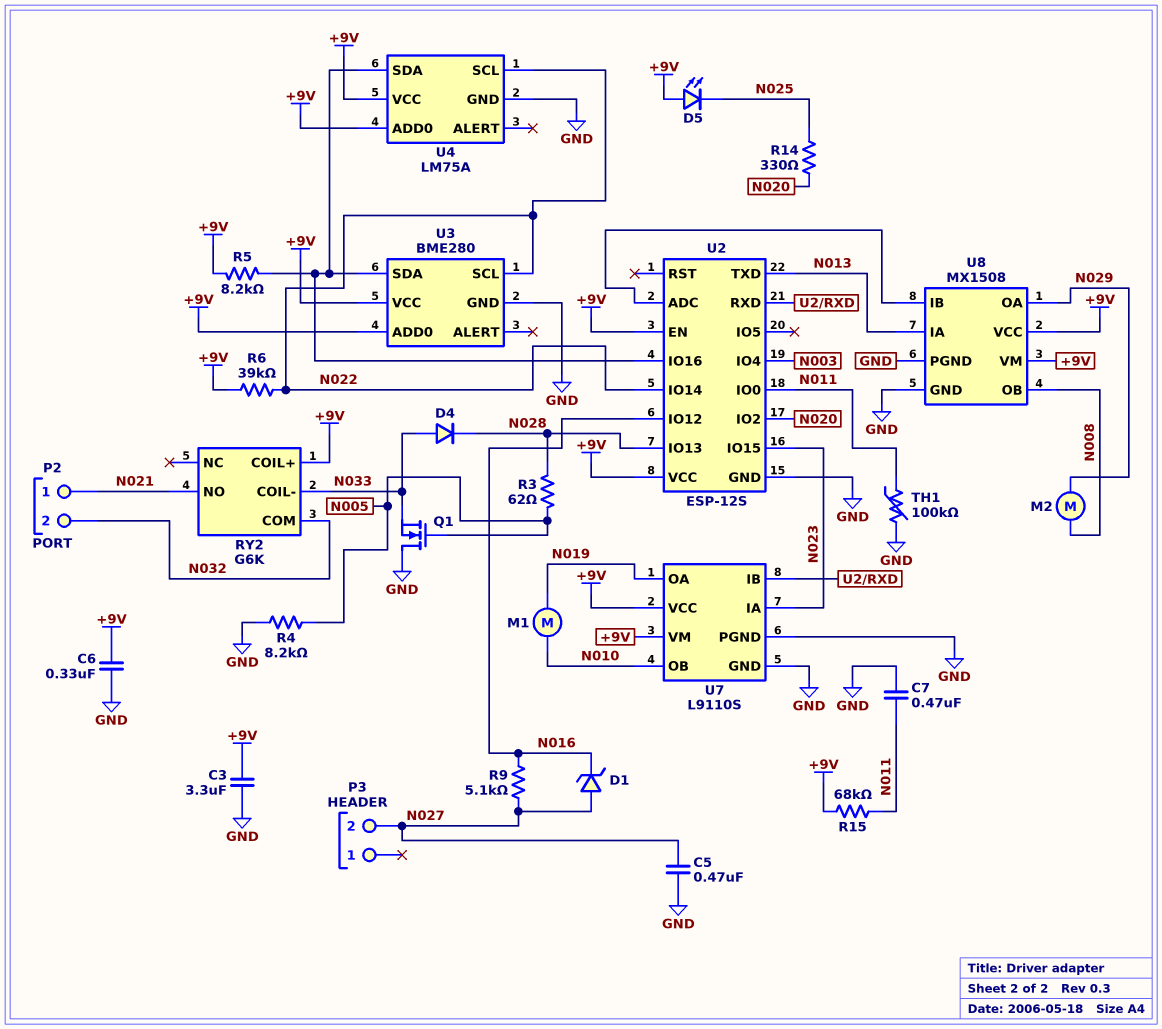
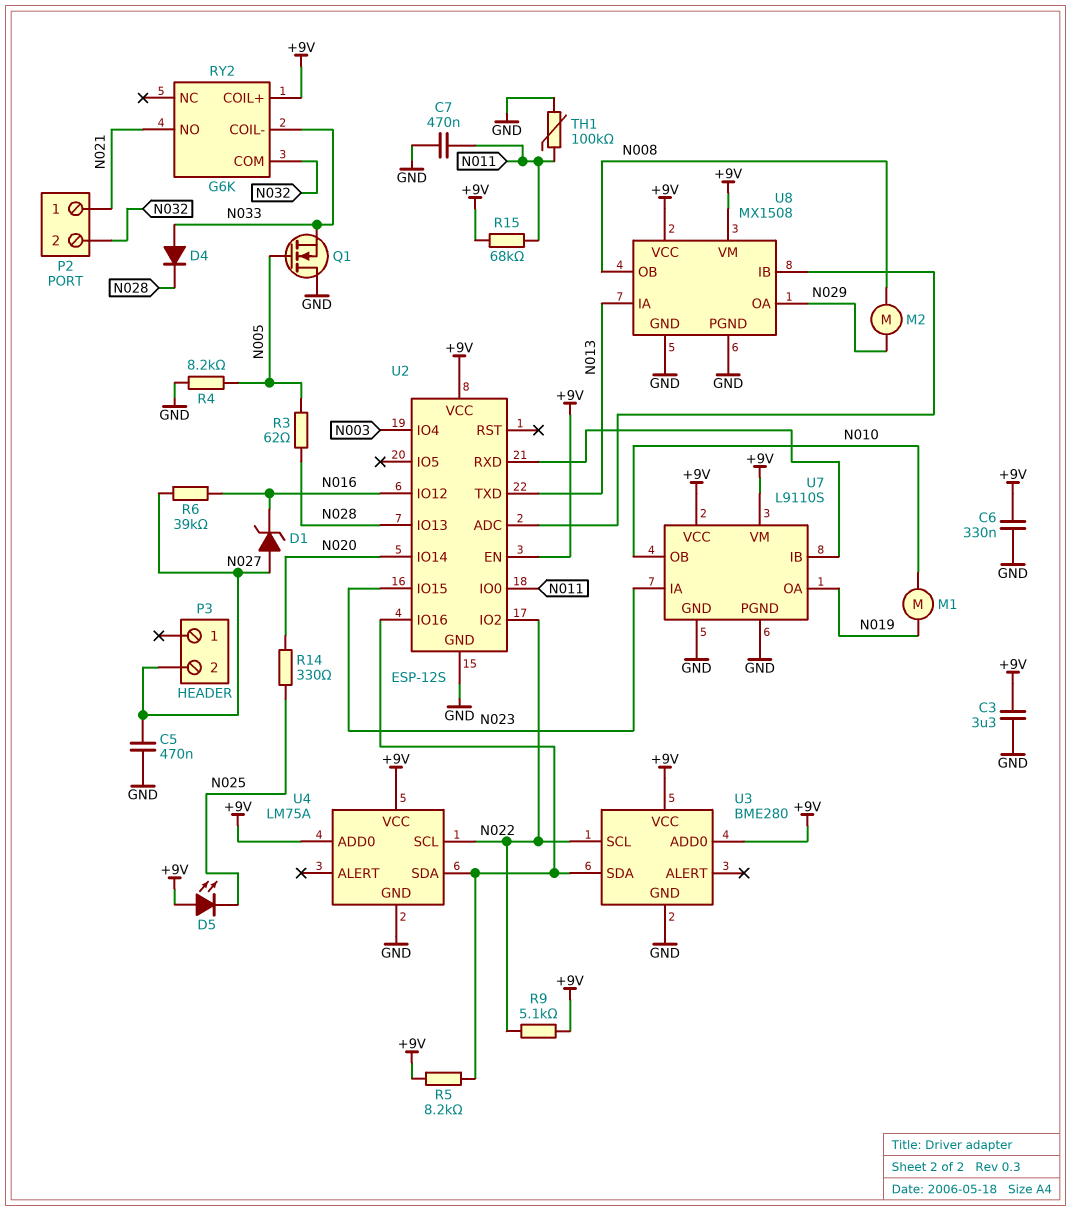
R6: 39k (+9V, N022) -> 39k (N016, N027)
R9: 5.1k (N016, N027) -> 5.1k (+9V, N022)
U2 pin IO2: N020 -> N022
U2 pin IO14: N022 -> N020

